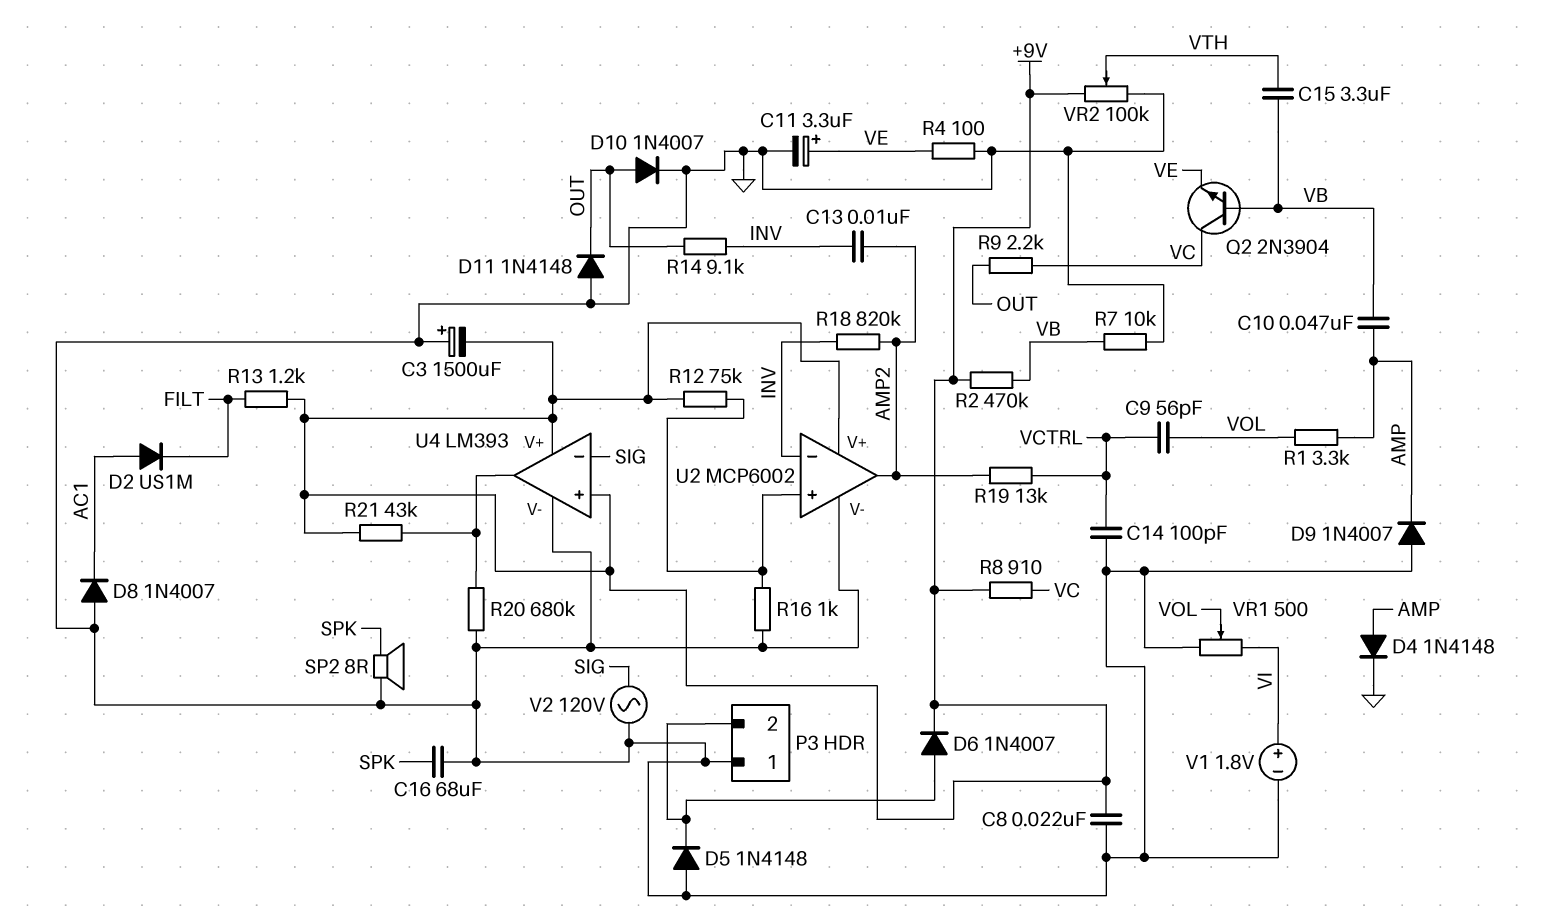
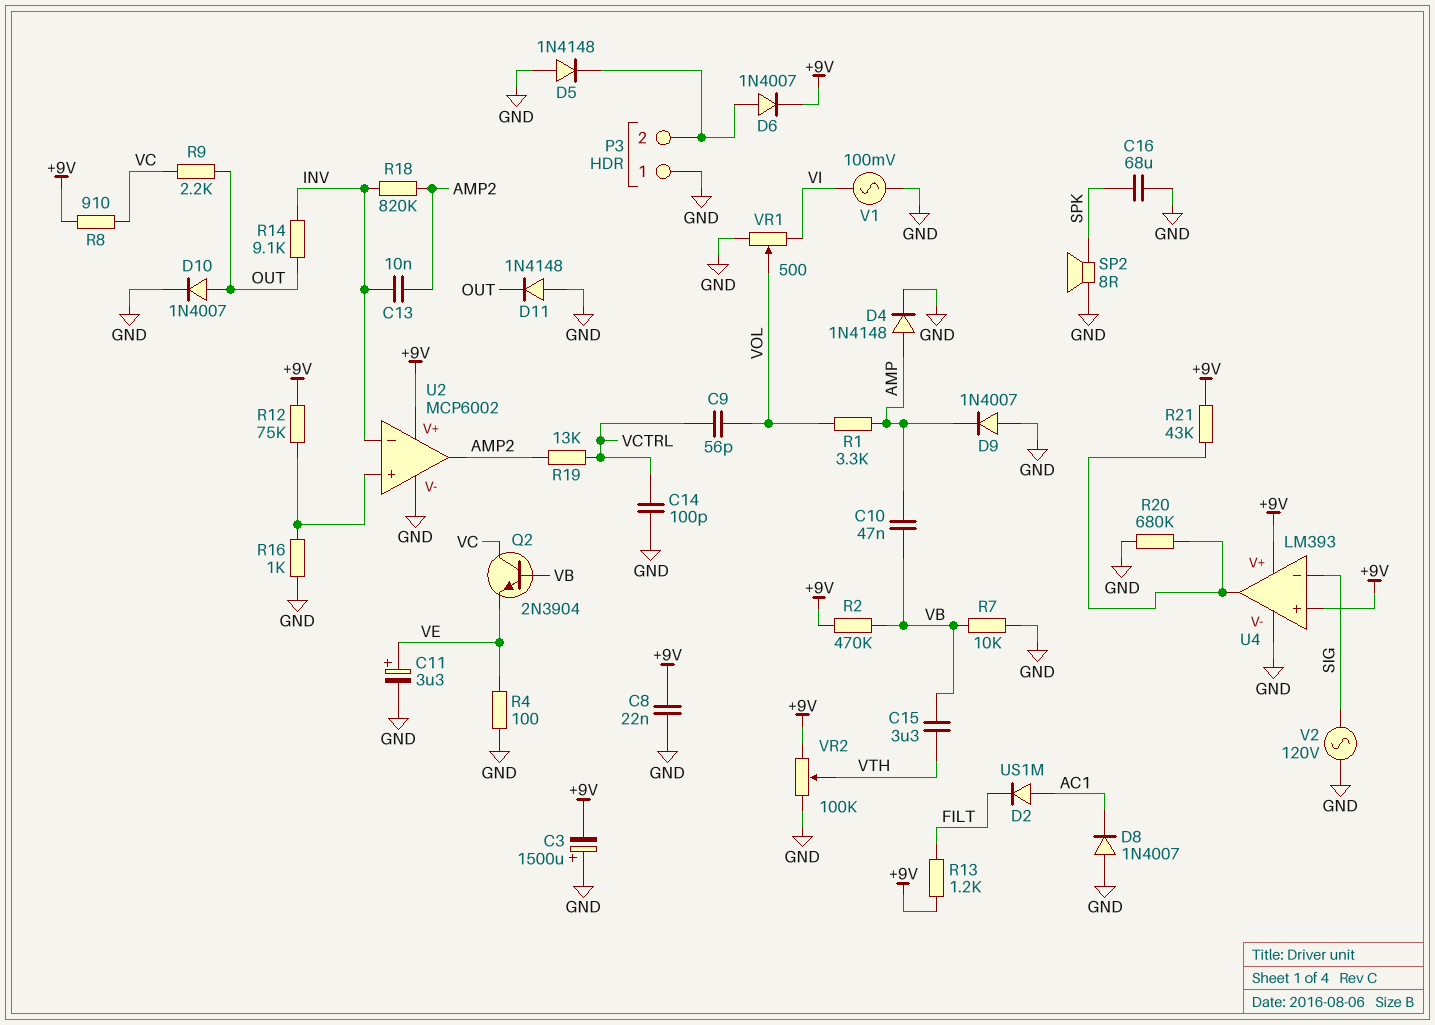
V1: 1.8V (plus VI, minus GND) -> AC 100mV (GND, VI)

